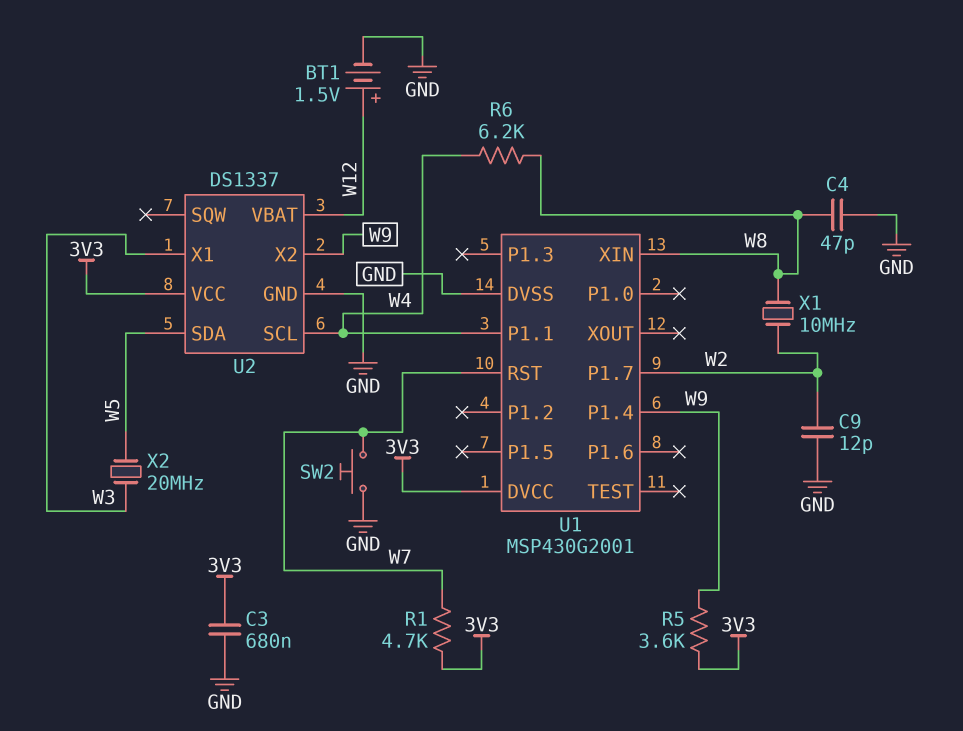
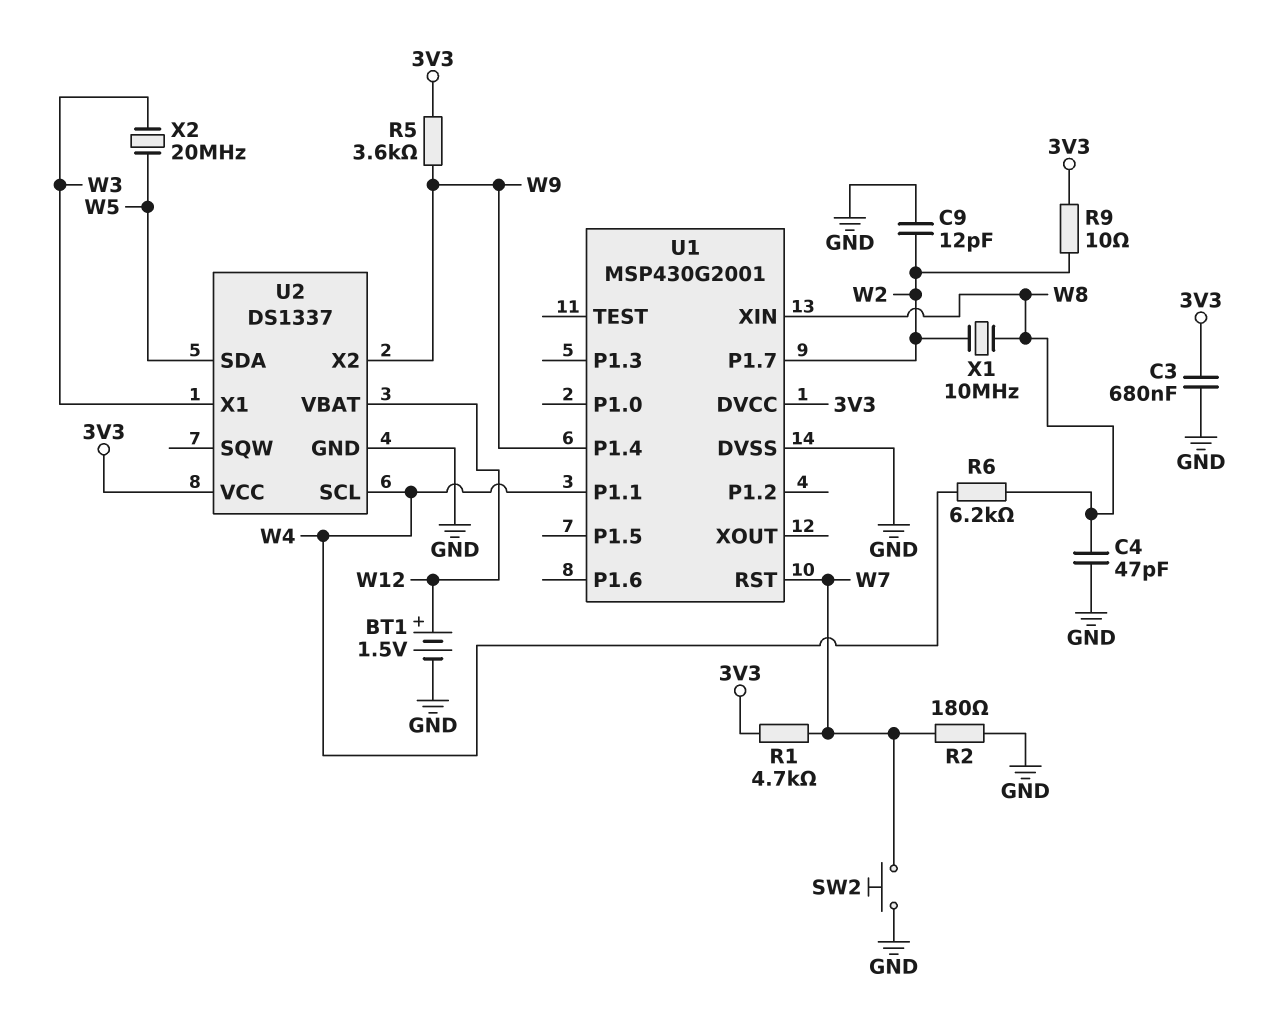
R2: none -> 180 (GND, W7)
R9: none -> 10 (3V3, W2)

